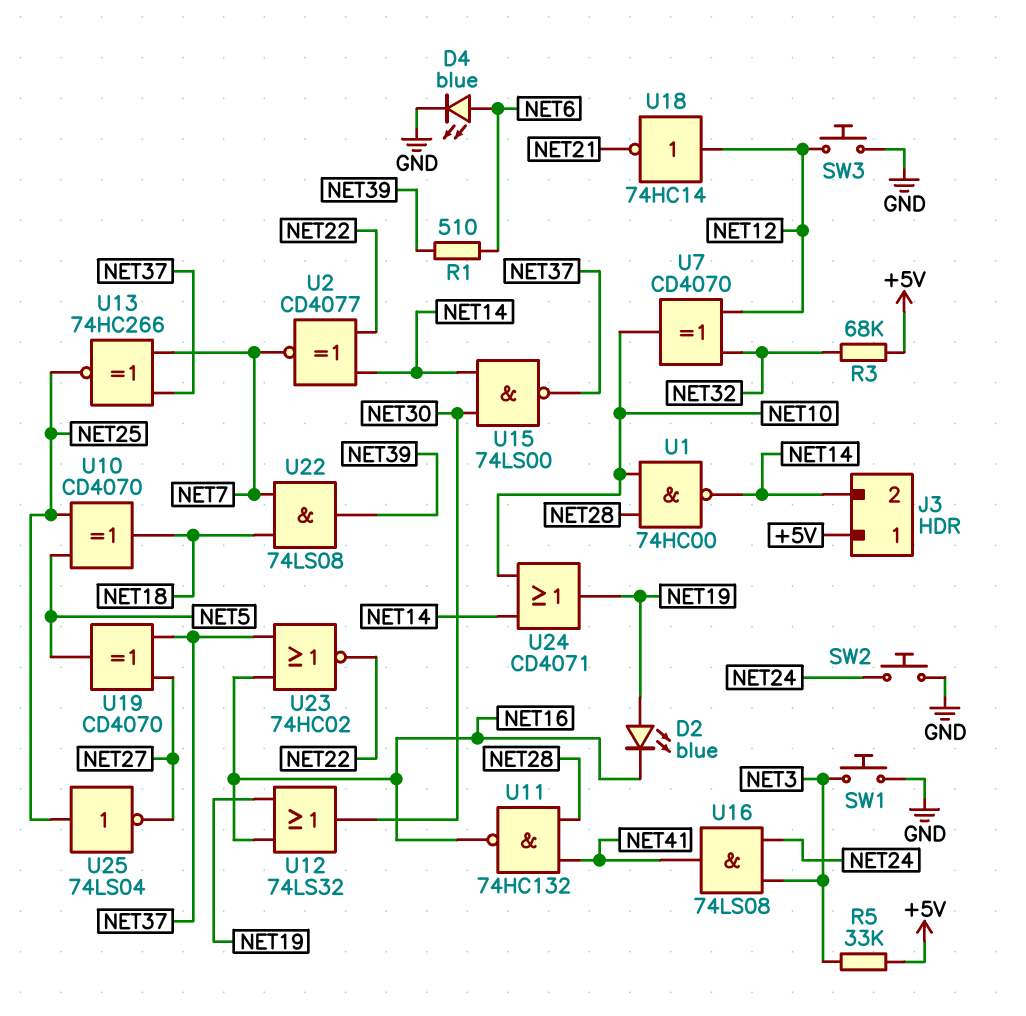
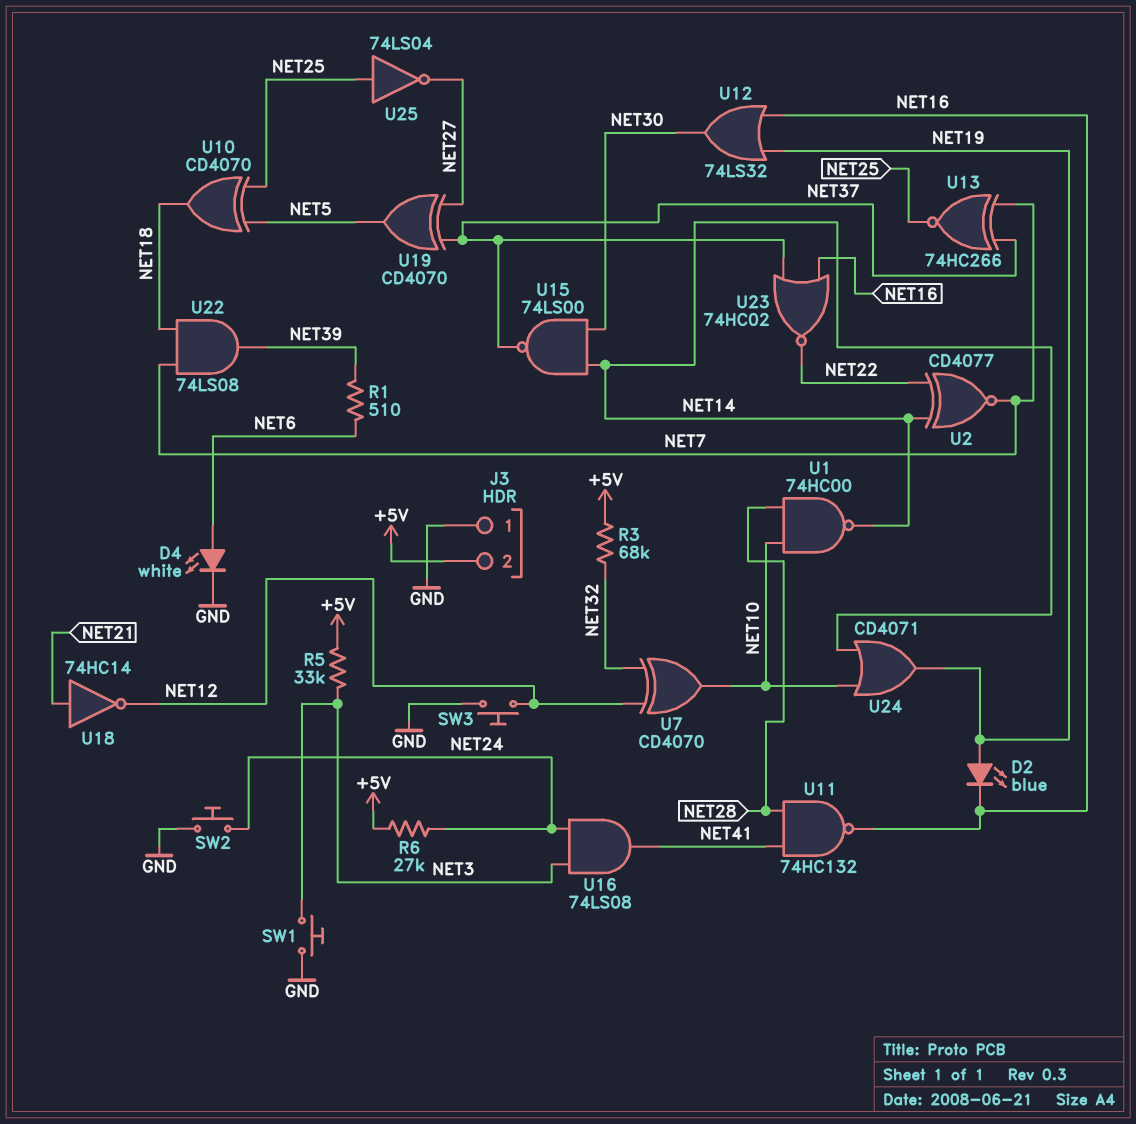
D4: LED blue (A NET6, K GND) -> LED white (A NET6, K GND)
J3 pin 1: +5V -> GND
J3 pin 2: NET14 -> +5V
R6: none -> 27k (+5V, NET24)
U18: NOT 74HC14 (in NET12, out NET21) -> NOT 74HC14 (in NET21, out NET12)

